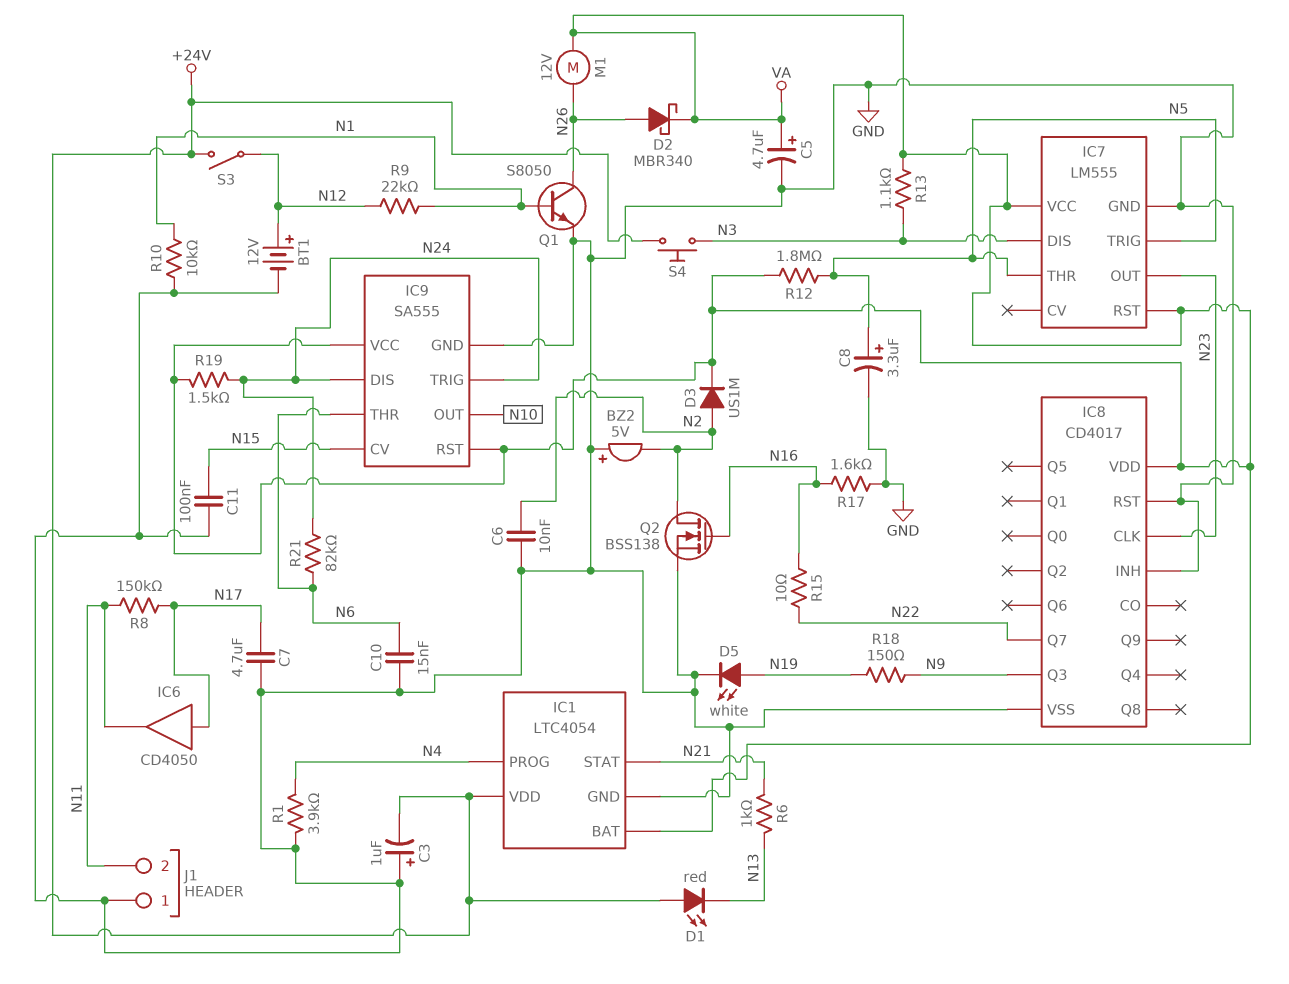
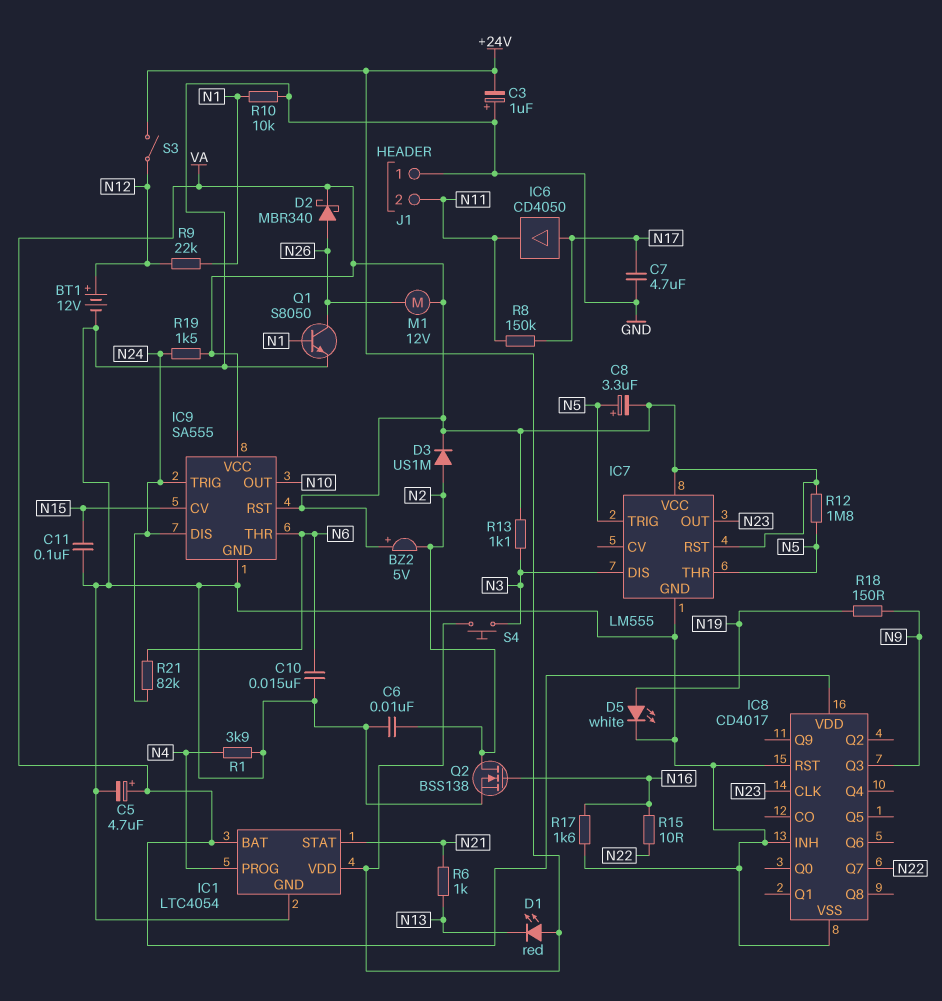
BZ2: buzzer 5V (plus GND, minus N2) -> buzzer 5V (plus VA, minus N2)
C8: 3.3uF (plus N5, minus GND) -> 3.3uF (plus N5, minus VA)

